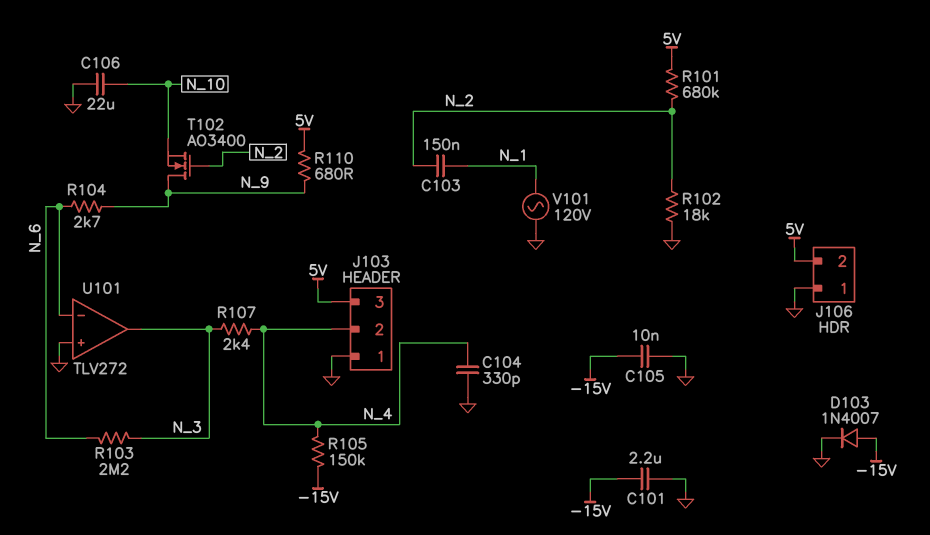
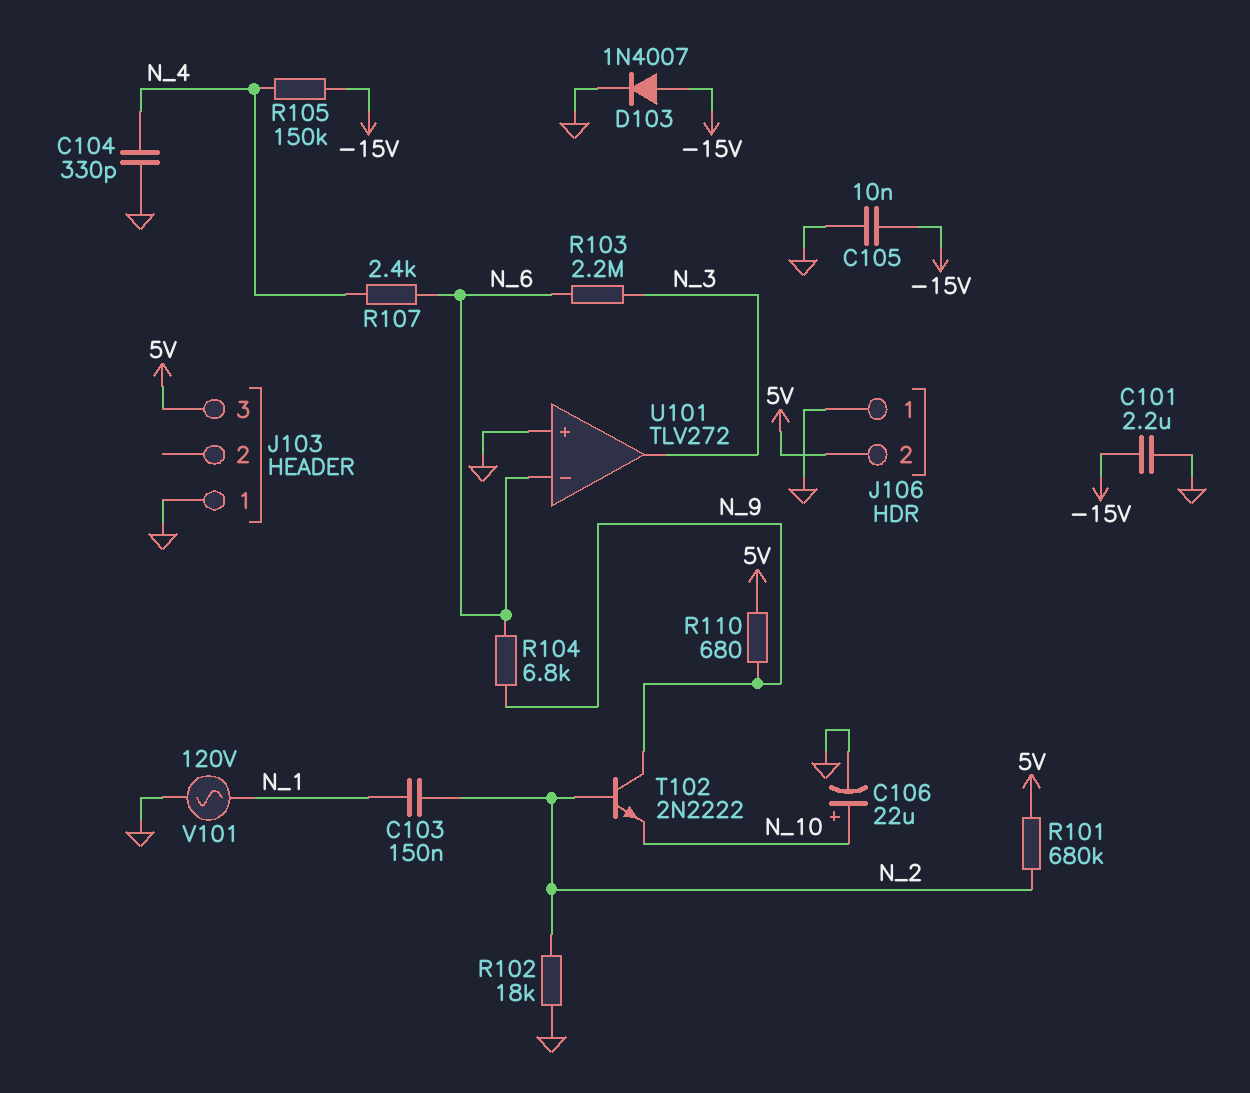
C106: 22uF (GND, N_10) -> 22uF (plus N_10, minus GND)
J103 pin 2: N_4 -> none
R104: 2.7k (N_6, N_9) -> 6.8k (N_6, N_9)
R107: 2.4k (N_3, N_4) -> 2.4k (N_4, N_6)
T102: NMOS AO3400 (G N_2, D N_9, S N_10) -> NPN 2N2222 (B N_2, C N_9, E N_10)

